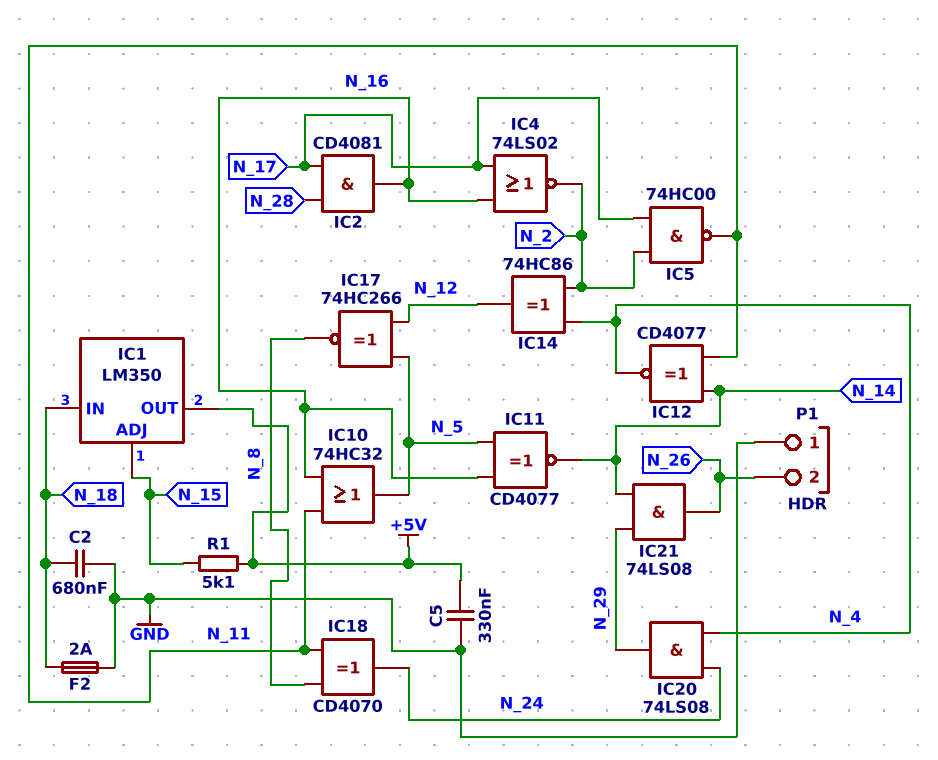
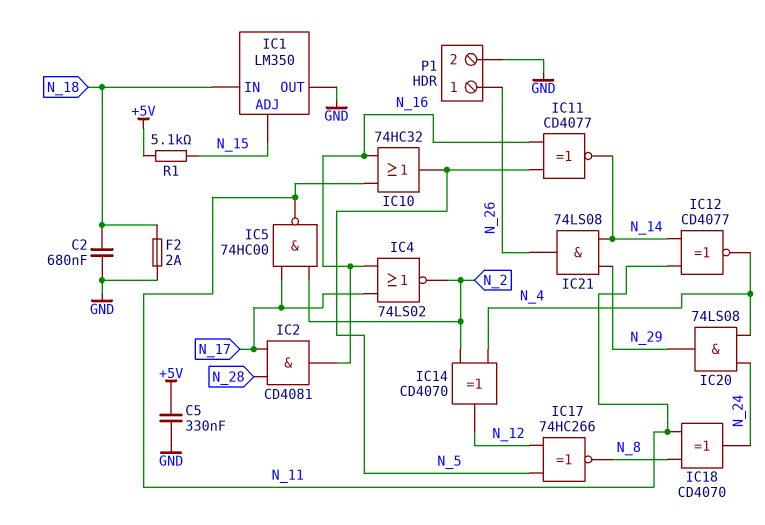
IC1 pin OUT: +5V -> GND
IC14: XOR 74HC86 (in N_2, in N_4, out N_12) -> XOR CD4070 (in N_2, in N_4, out N_12)
P1 pin 1: GND -> N_26
P1 pin 2: N_26 -> GND

